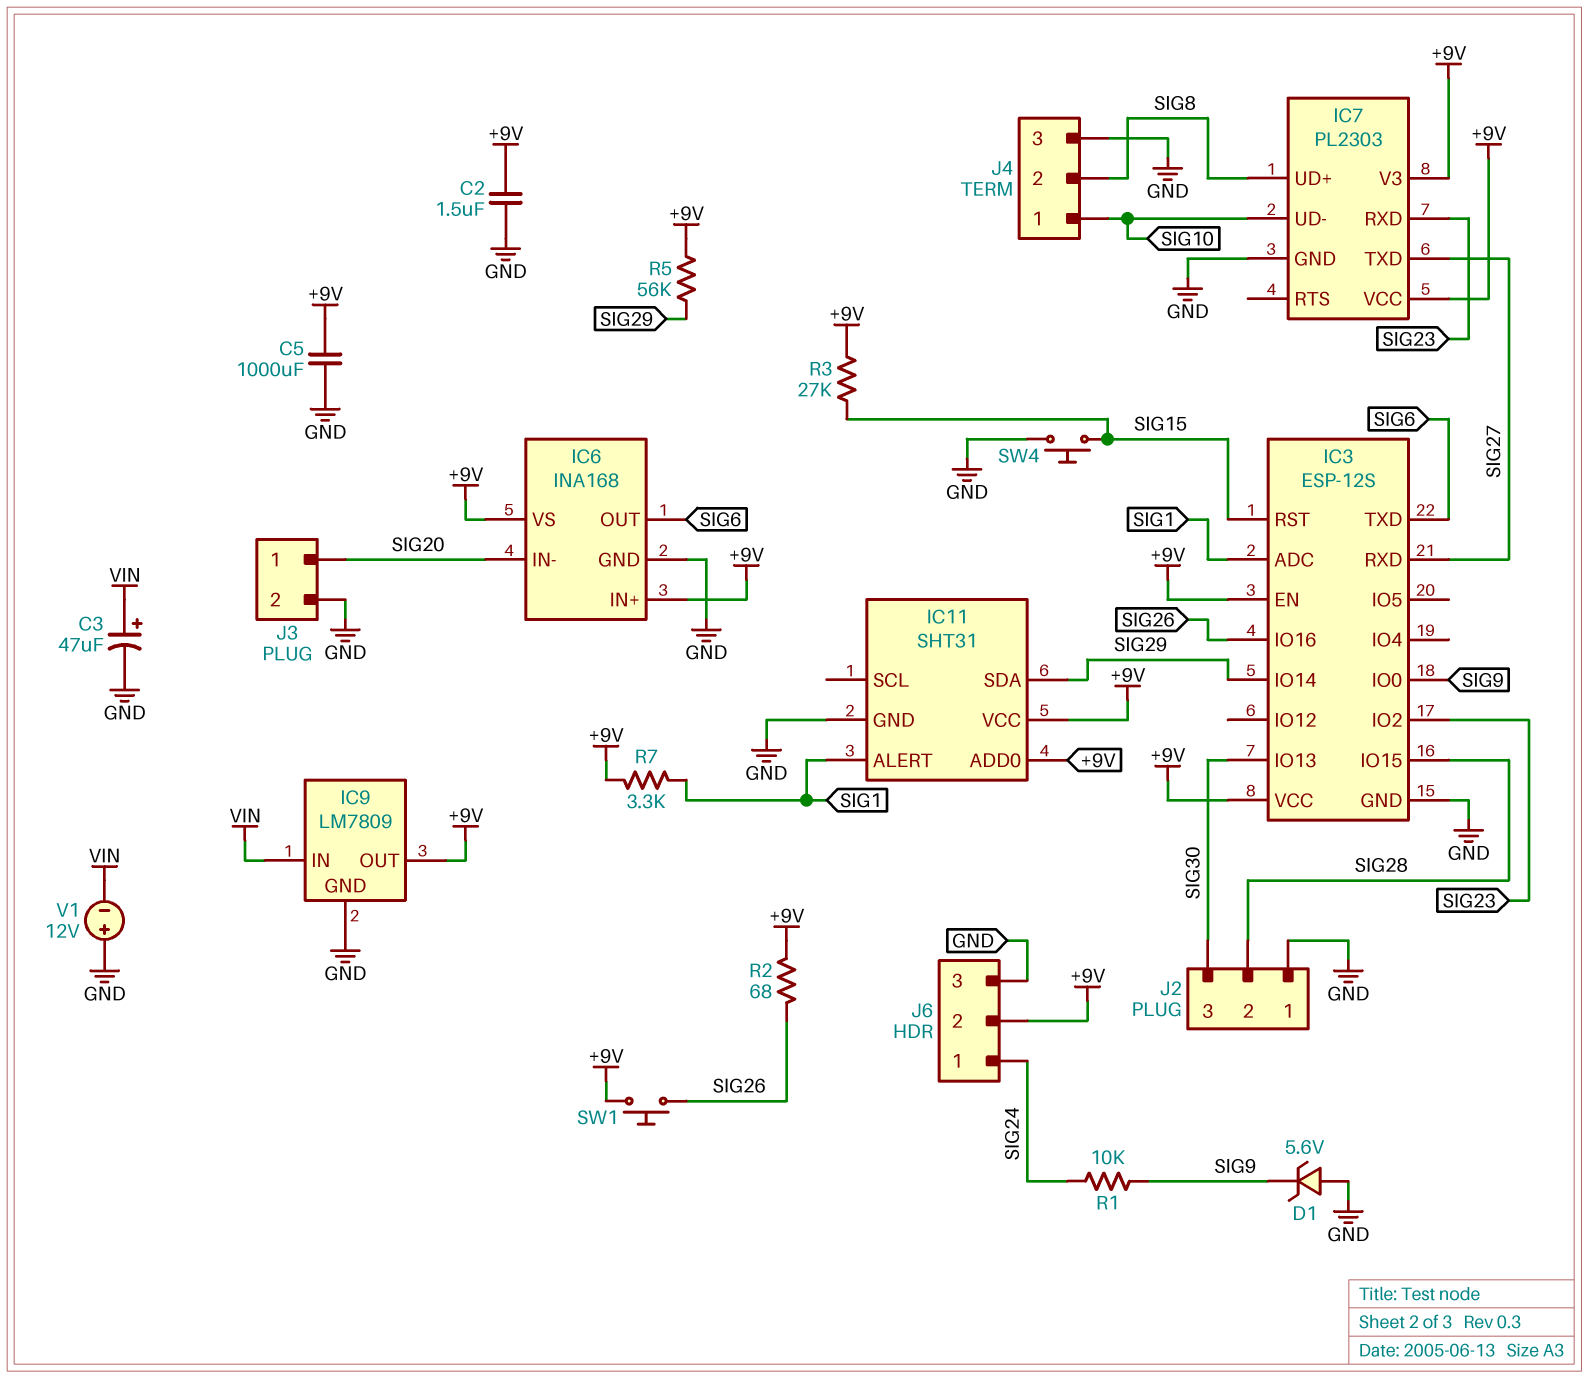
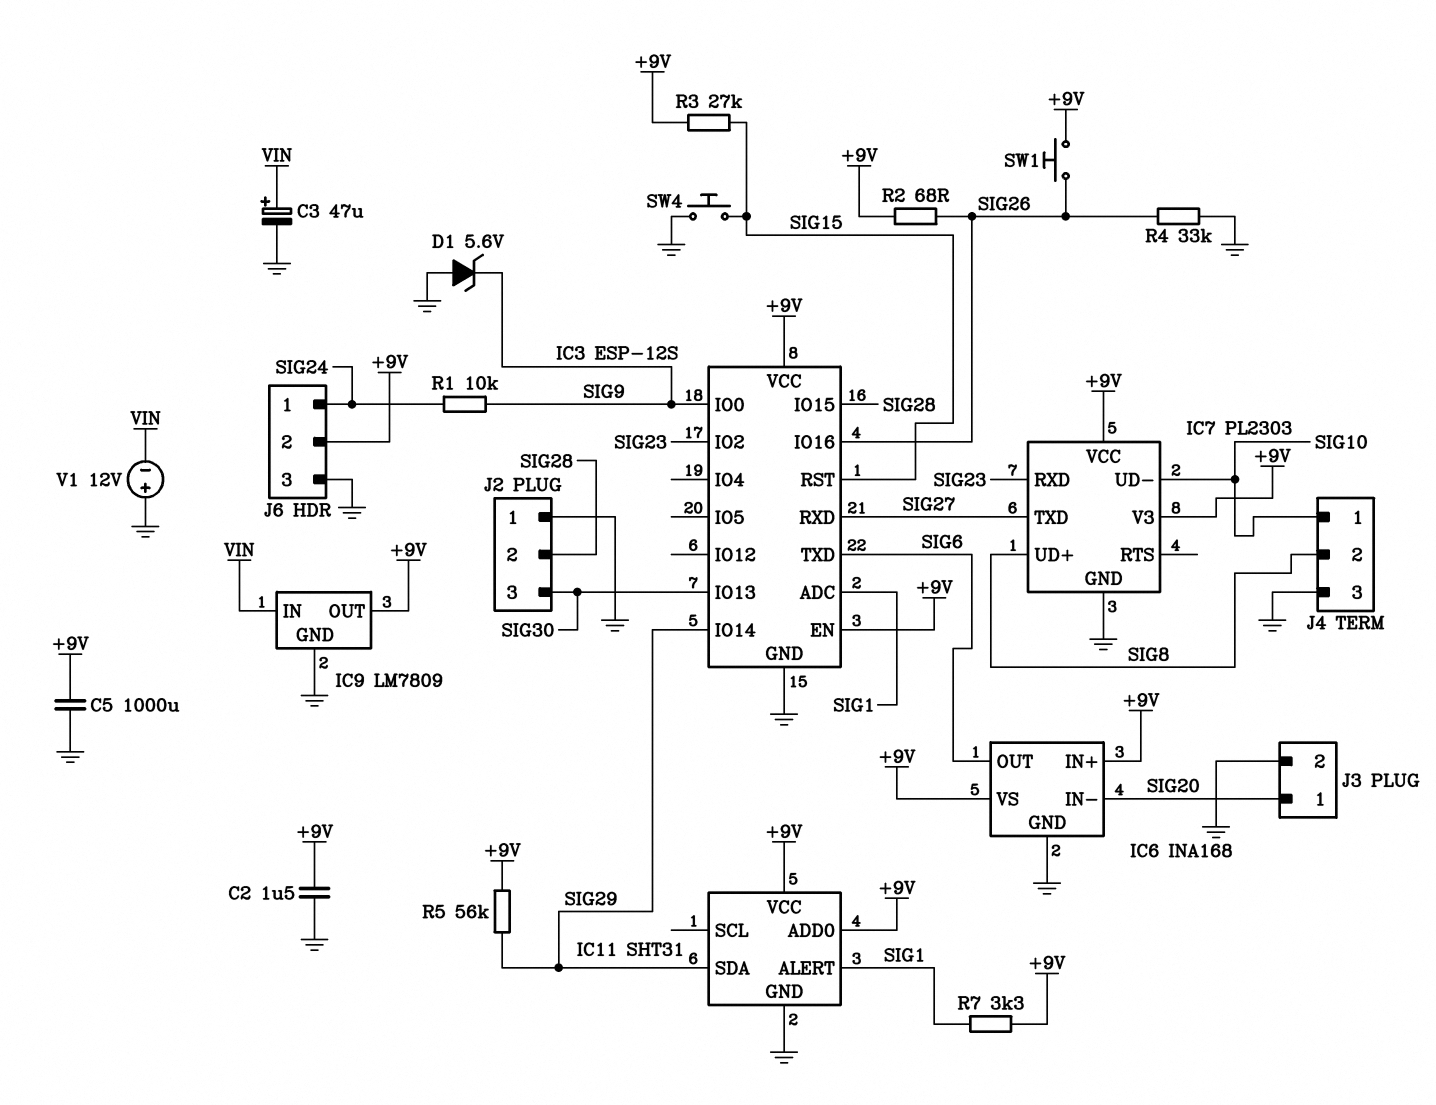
R4: none -> 33k (GND, SIG26)

